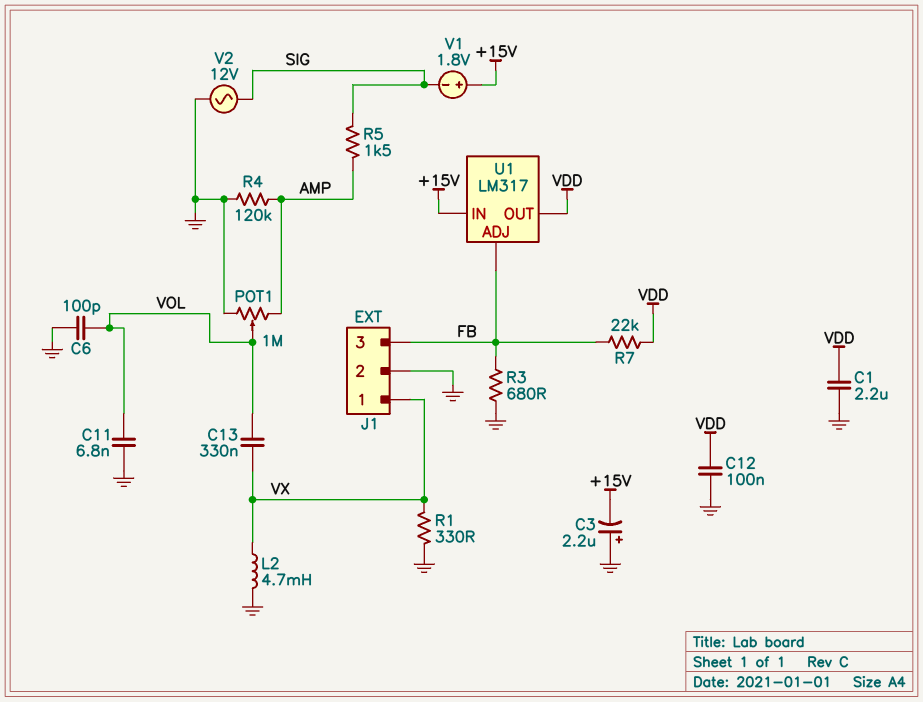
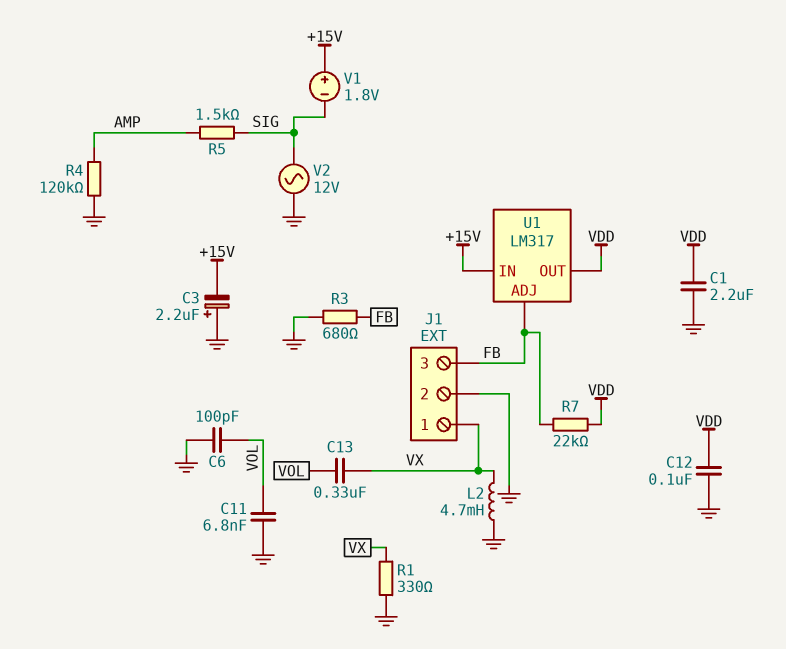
POT1: 1M (AMP, GND, wiper VOL) -> none

